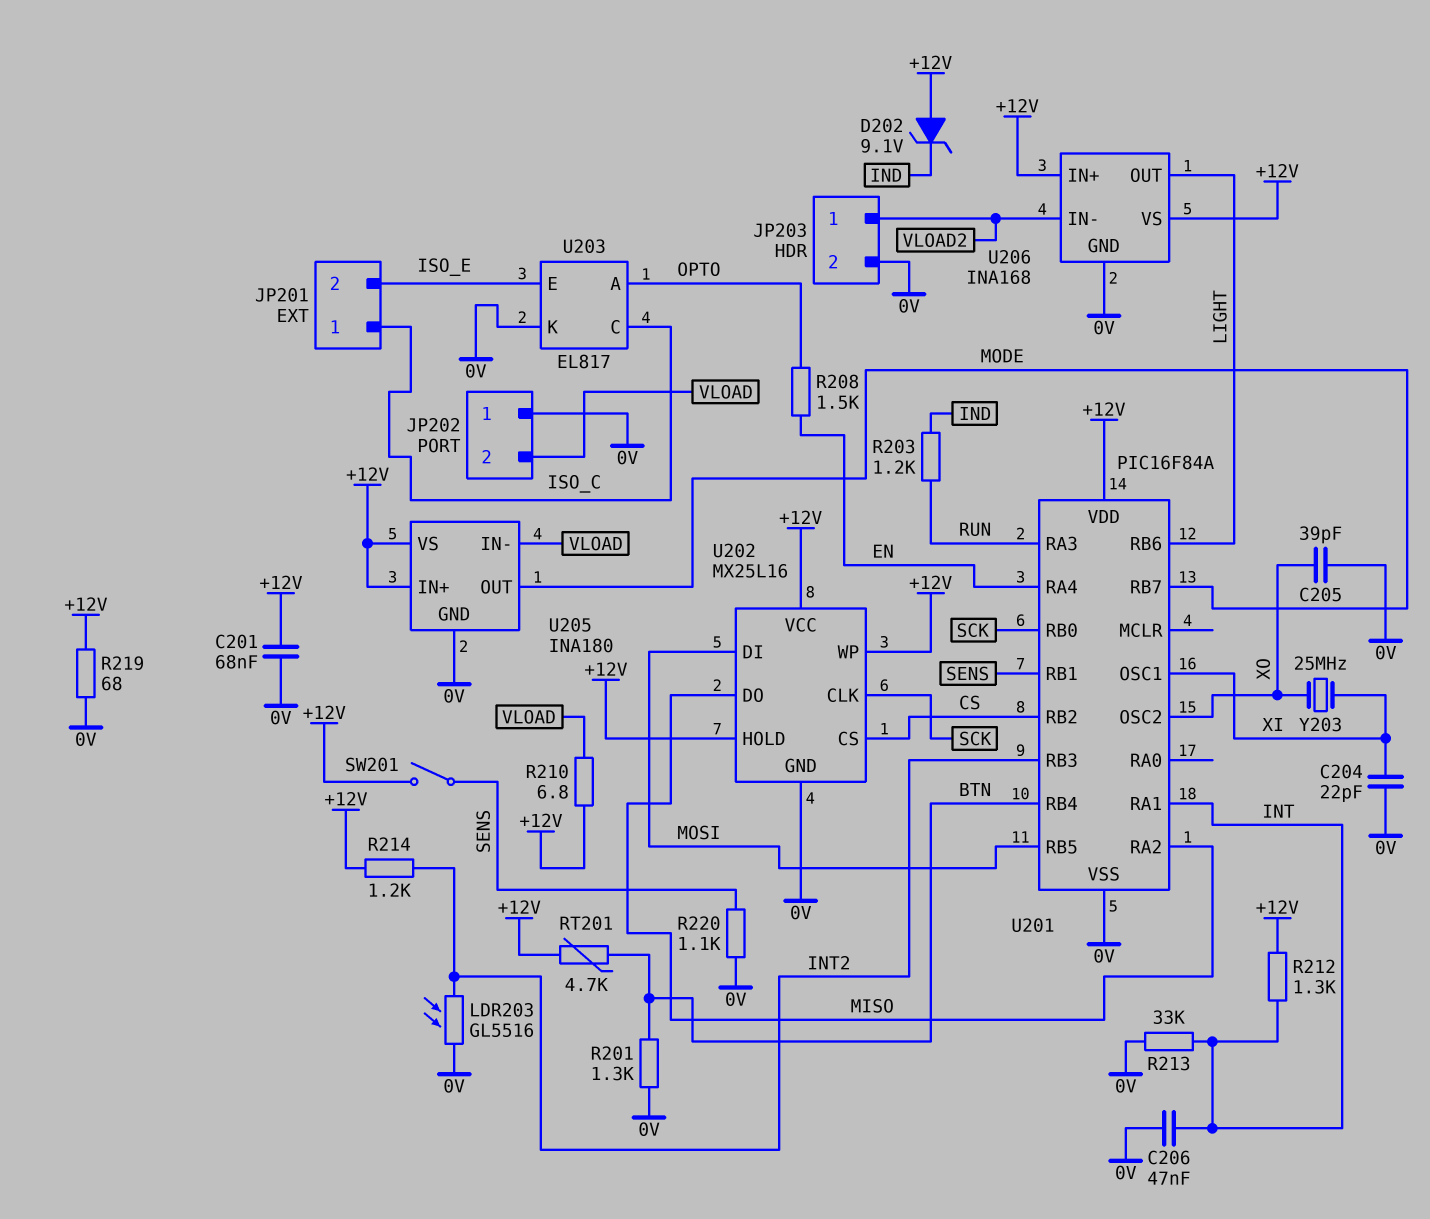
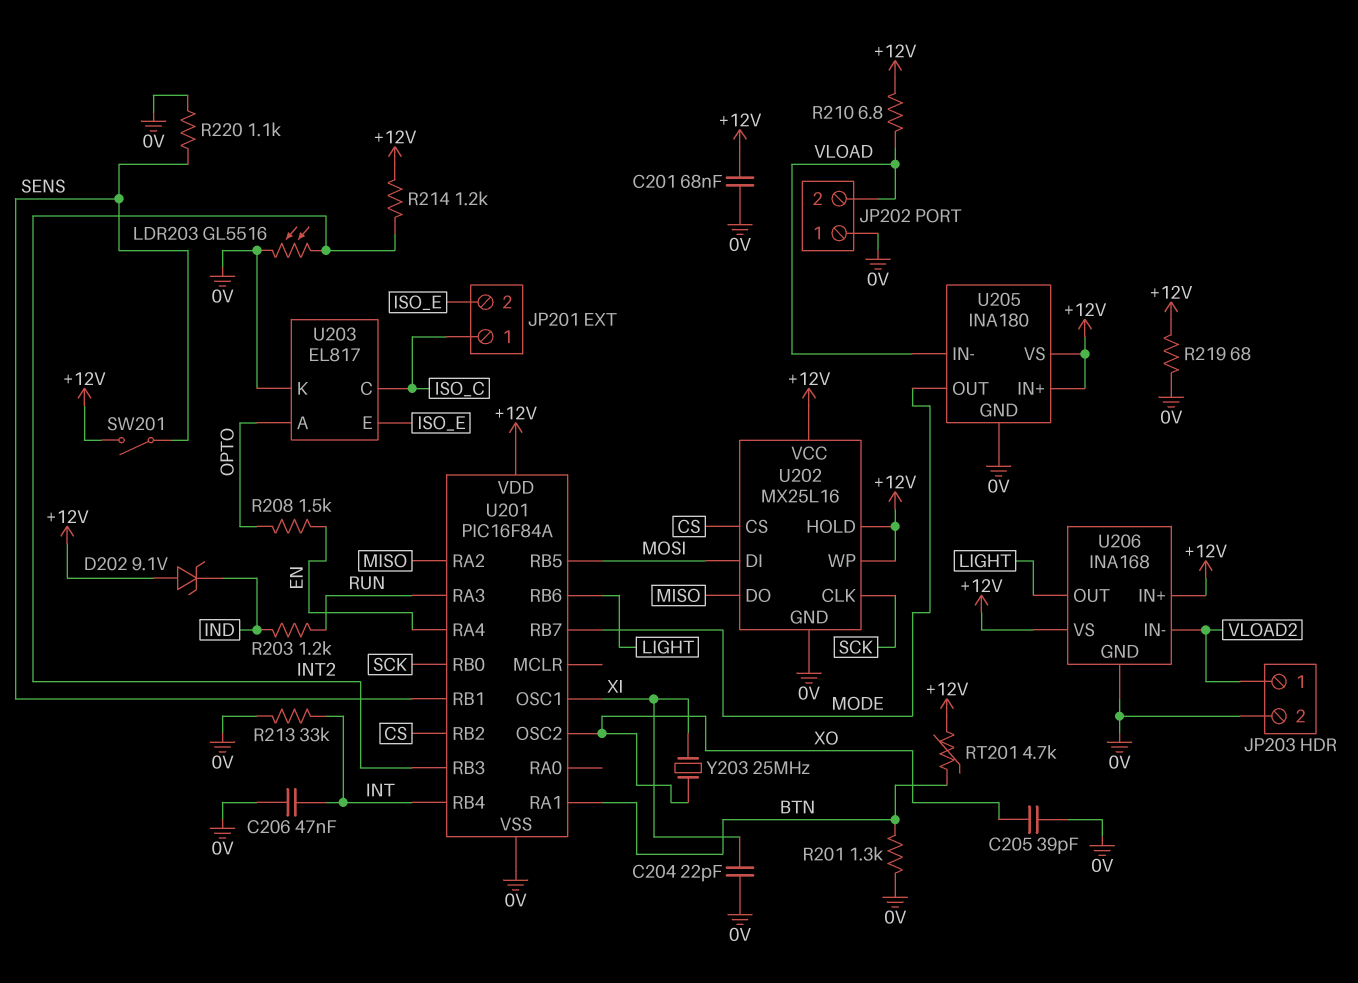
R212: 1.3k (+12V, INT) -> none
U201 pin RA1: INT -> BTN
U201 pin RB4: BTN -> INT

